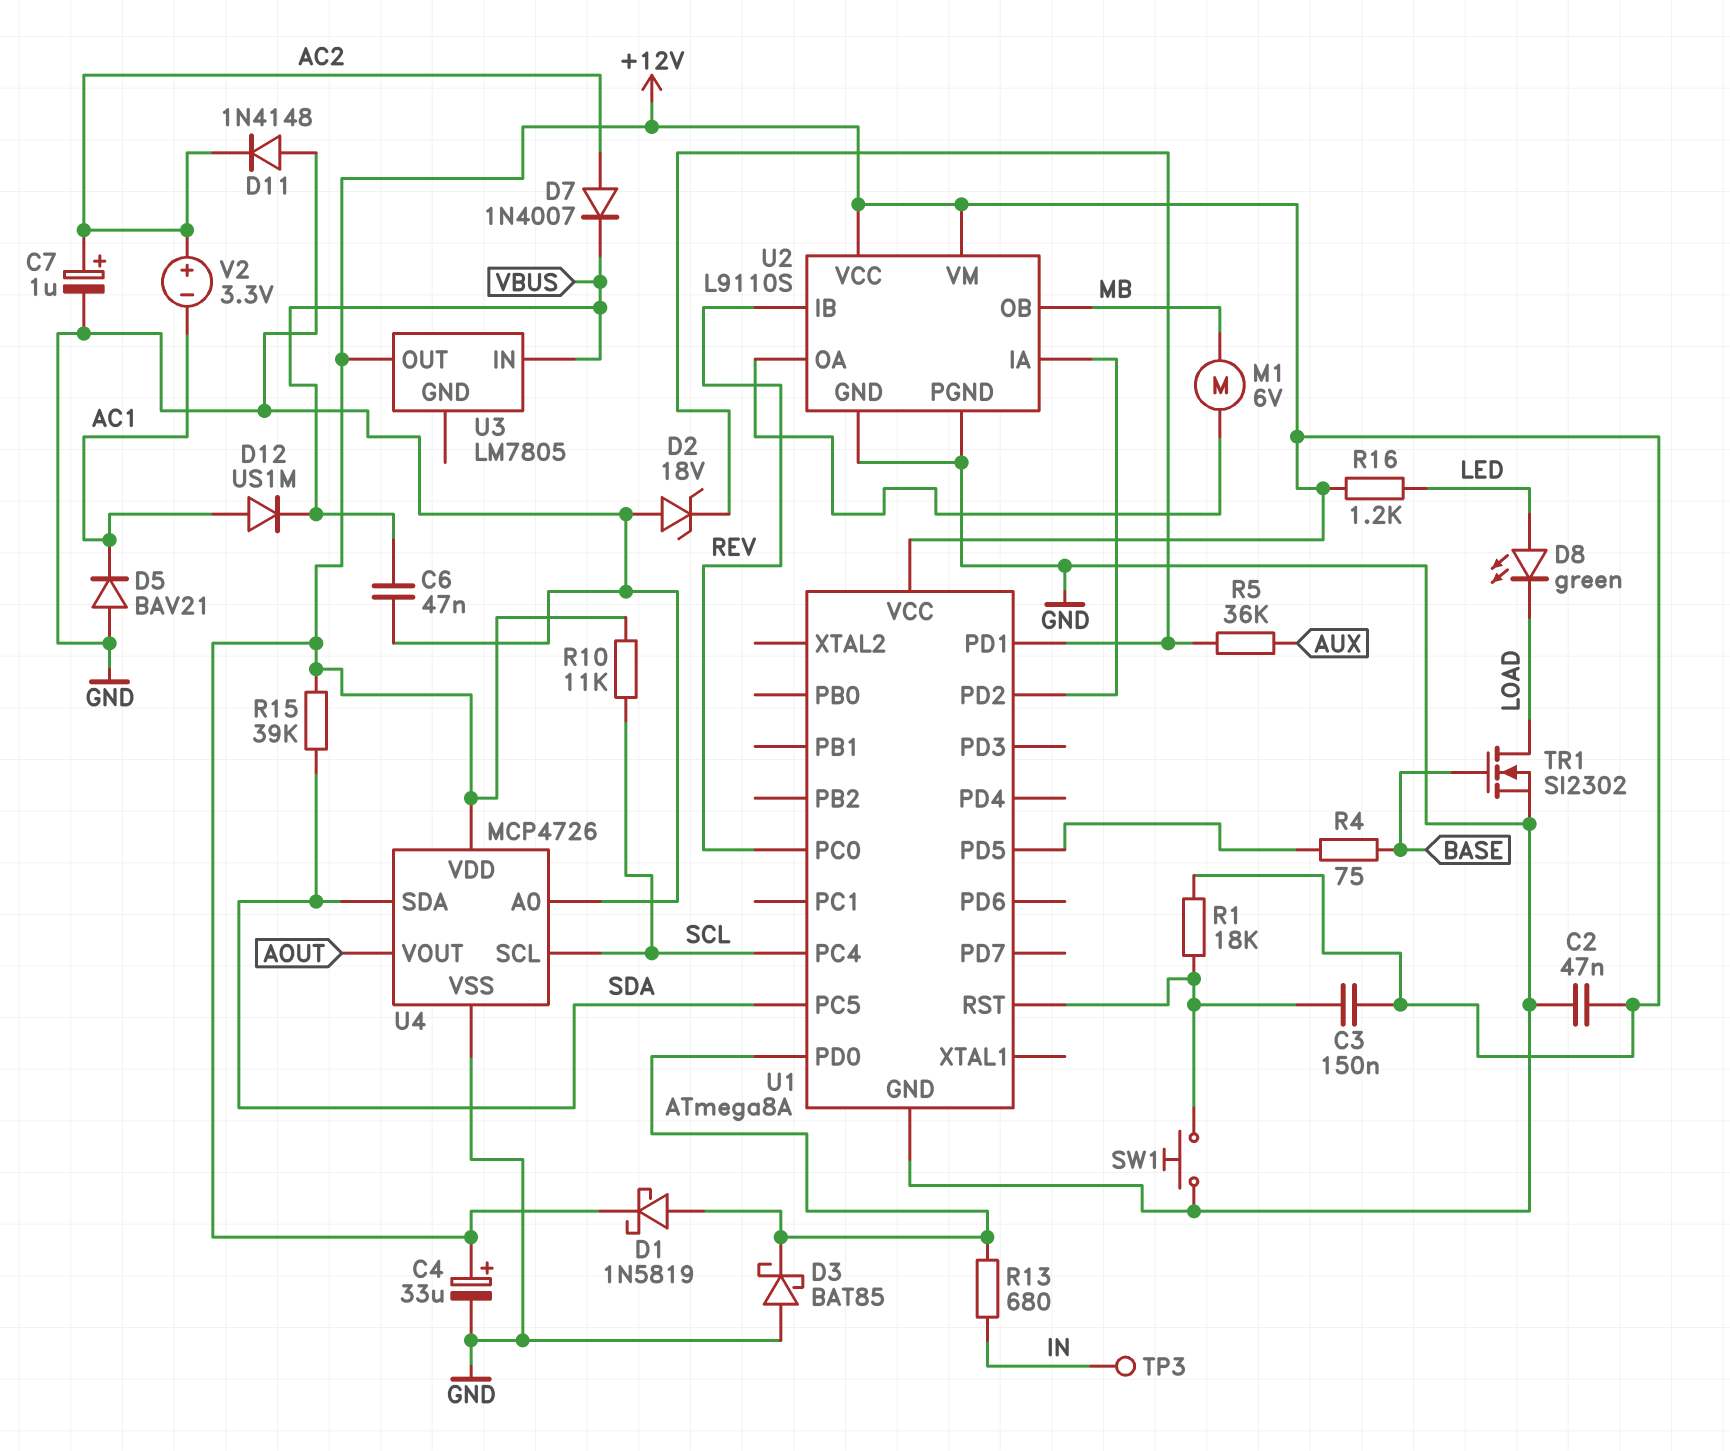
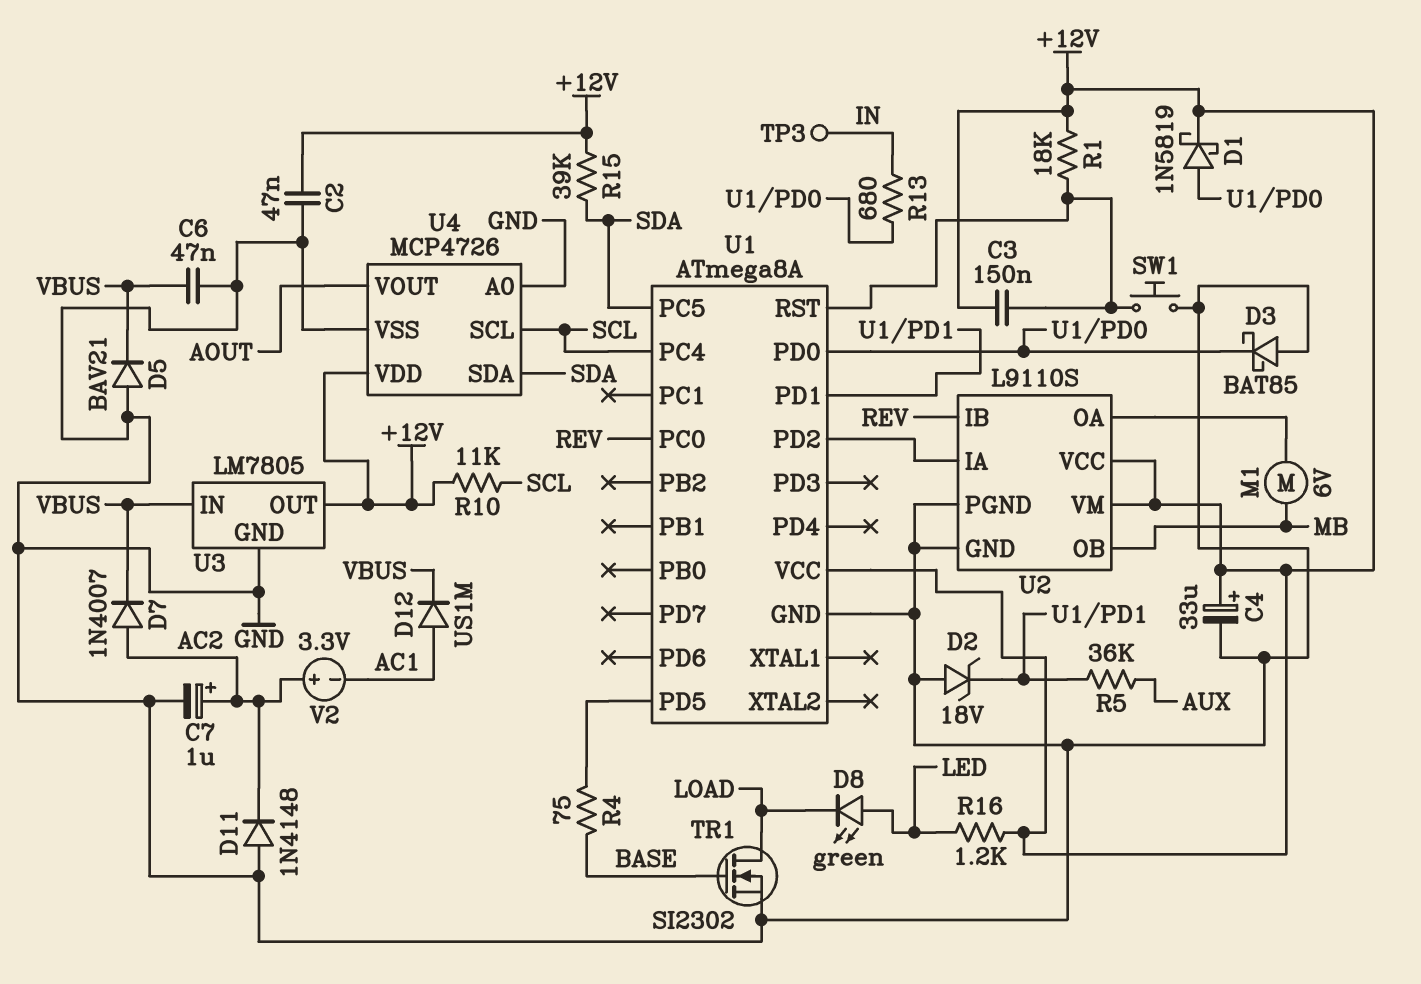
D5: diode BAV21 (A GND, K AC1) -> diode BAV21 (A GND, K VBUS)
U3 pin GND: none -> GND

